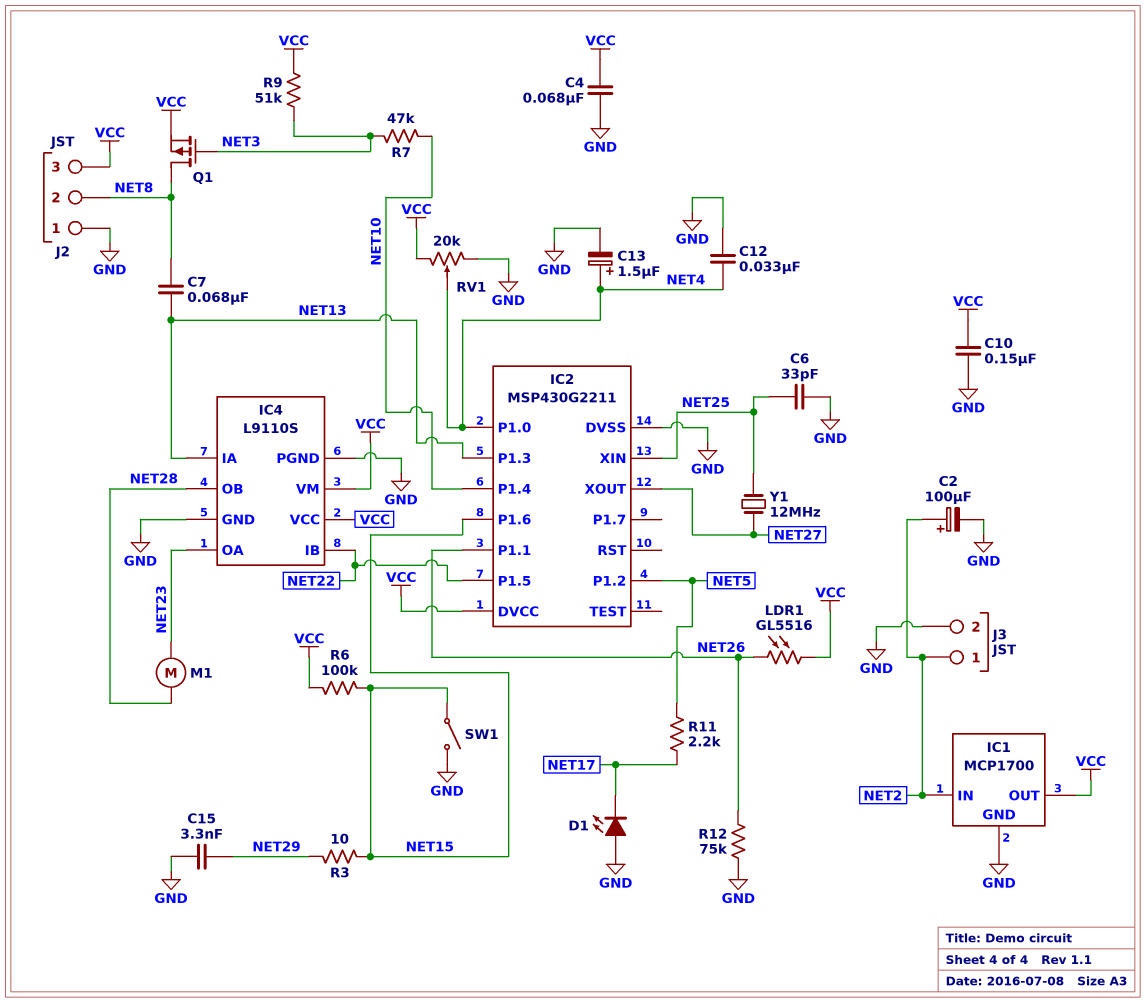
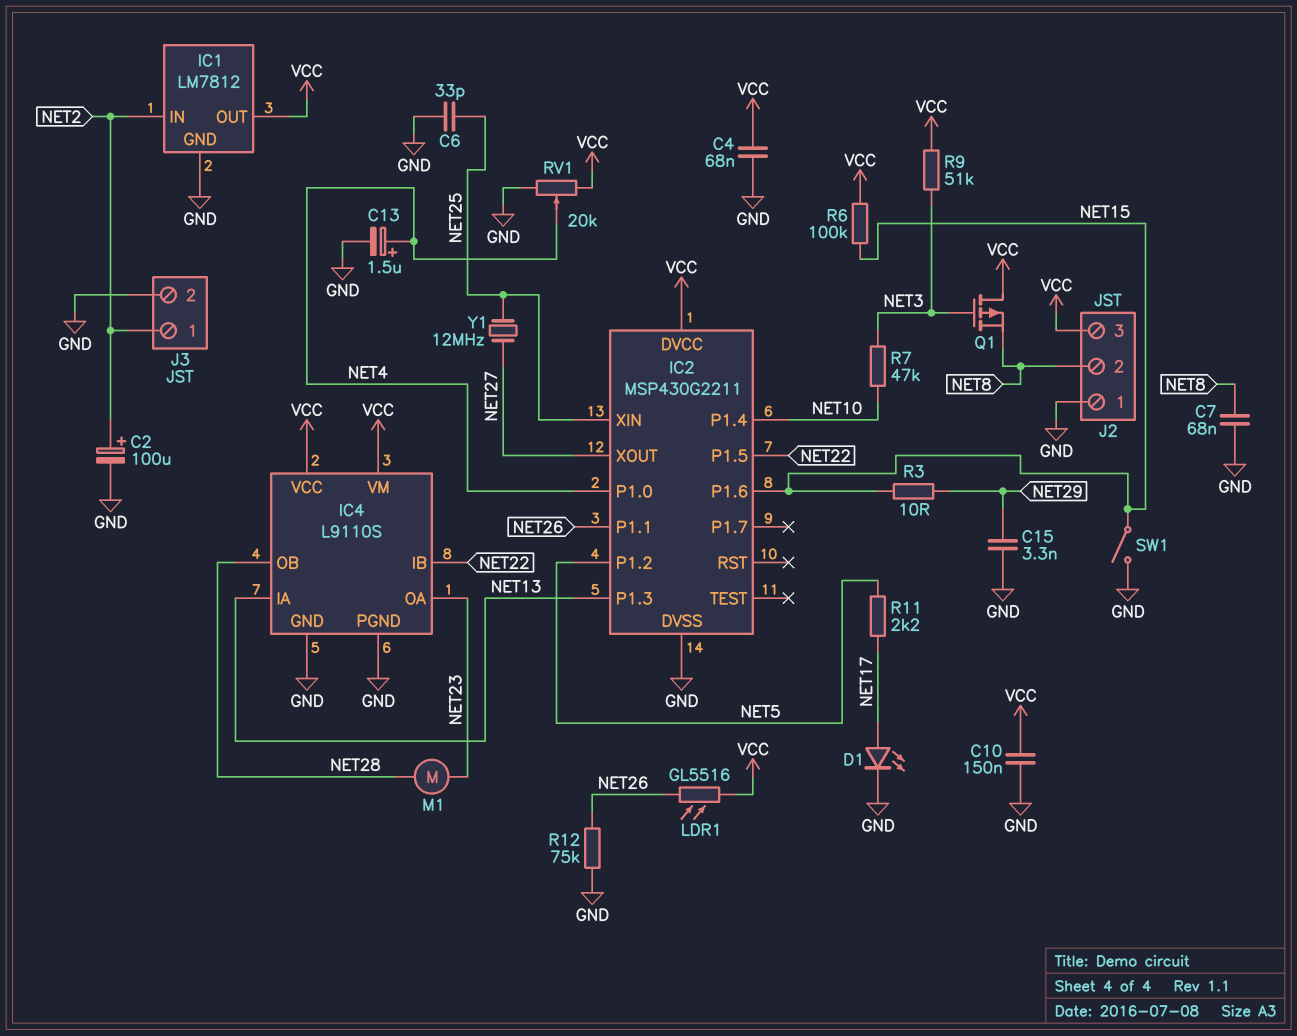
C7: 68nF (NET8, NET13) -> 68nF (GND, NET8)
C12: 33nF (GND, NET4) -> none
D1: LED (A GND, K NET17) -> LED (A NET17, K GND)
IC1: MCP1700 -> LM7812
Q1: PMOS (G NET3, D NET8, S VCC) -> PMOS (G NET3, D VCC, S NET8)

